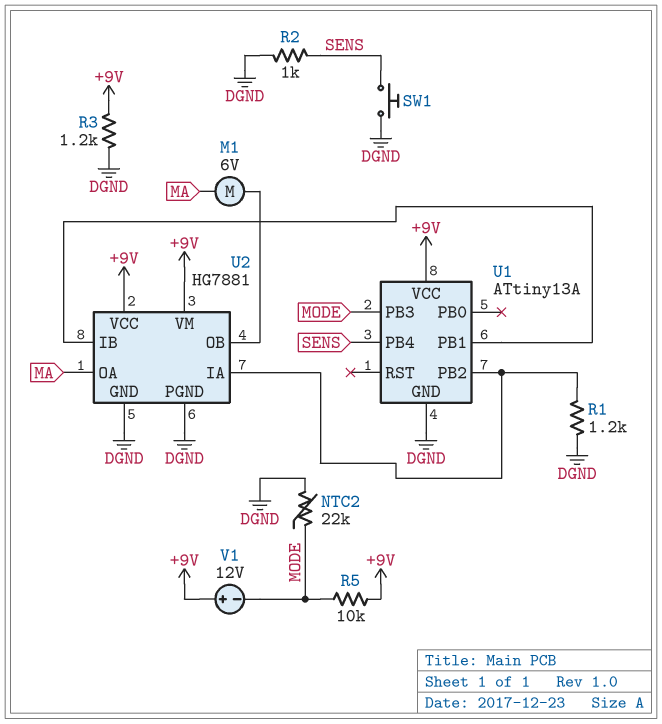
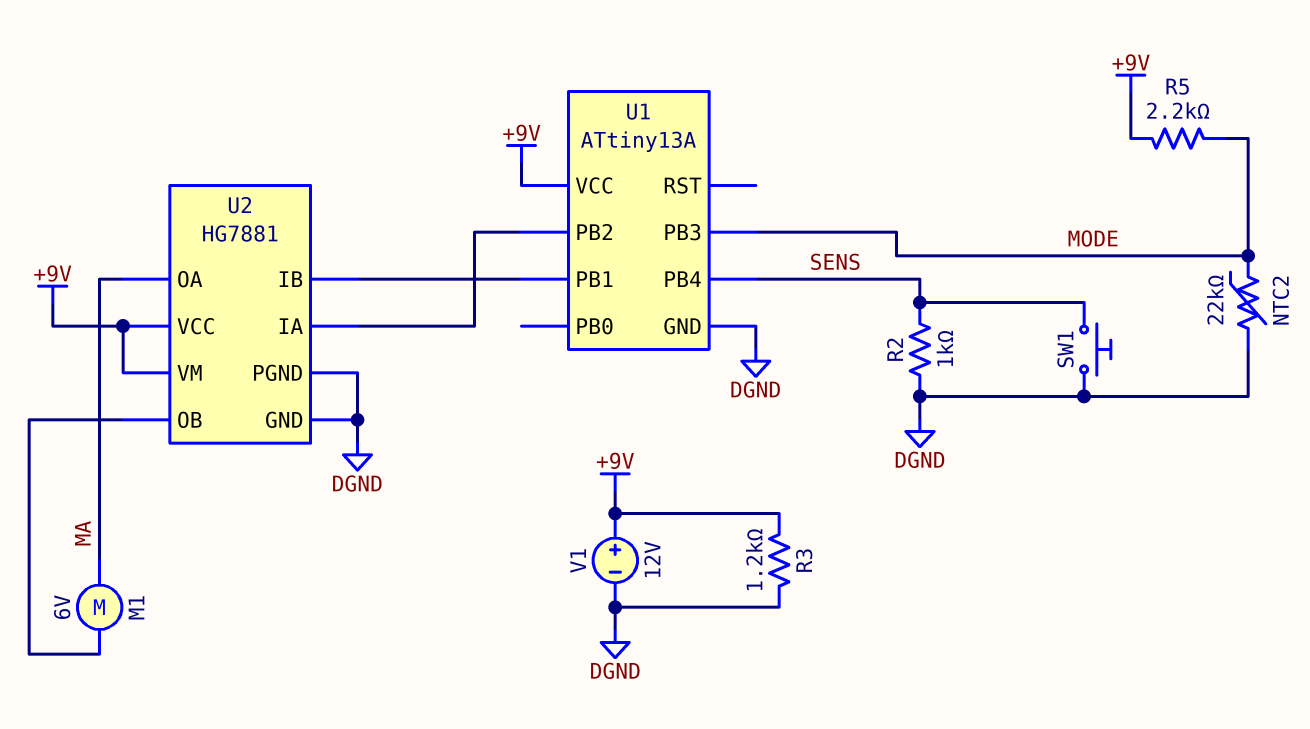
R1: 1.2k (DGND, U1/PB2) -> none
R5: 10k (+9V, MODE) -> 2.2k (+9V, MODE)
V1: 12V (plus +9V, minus MODE) -> 12V (plus +9V, minus DGND)

